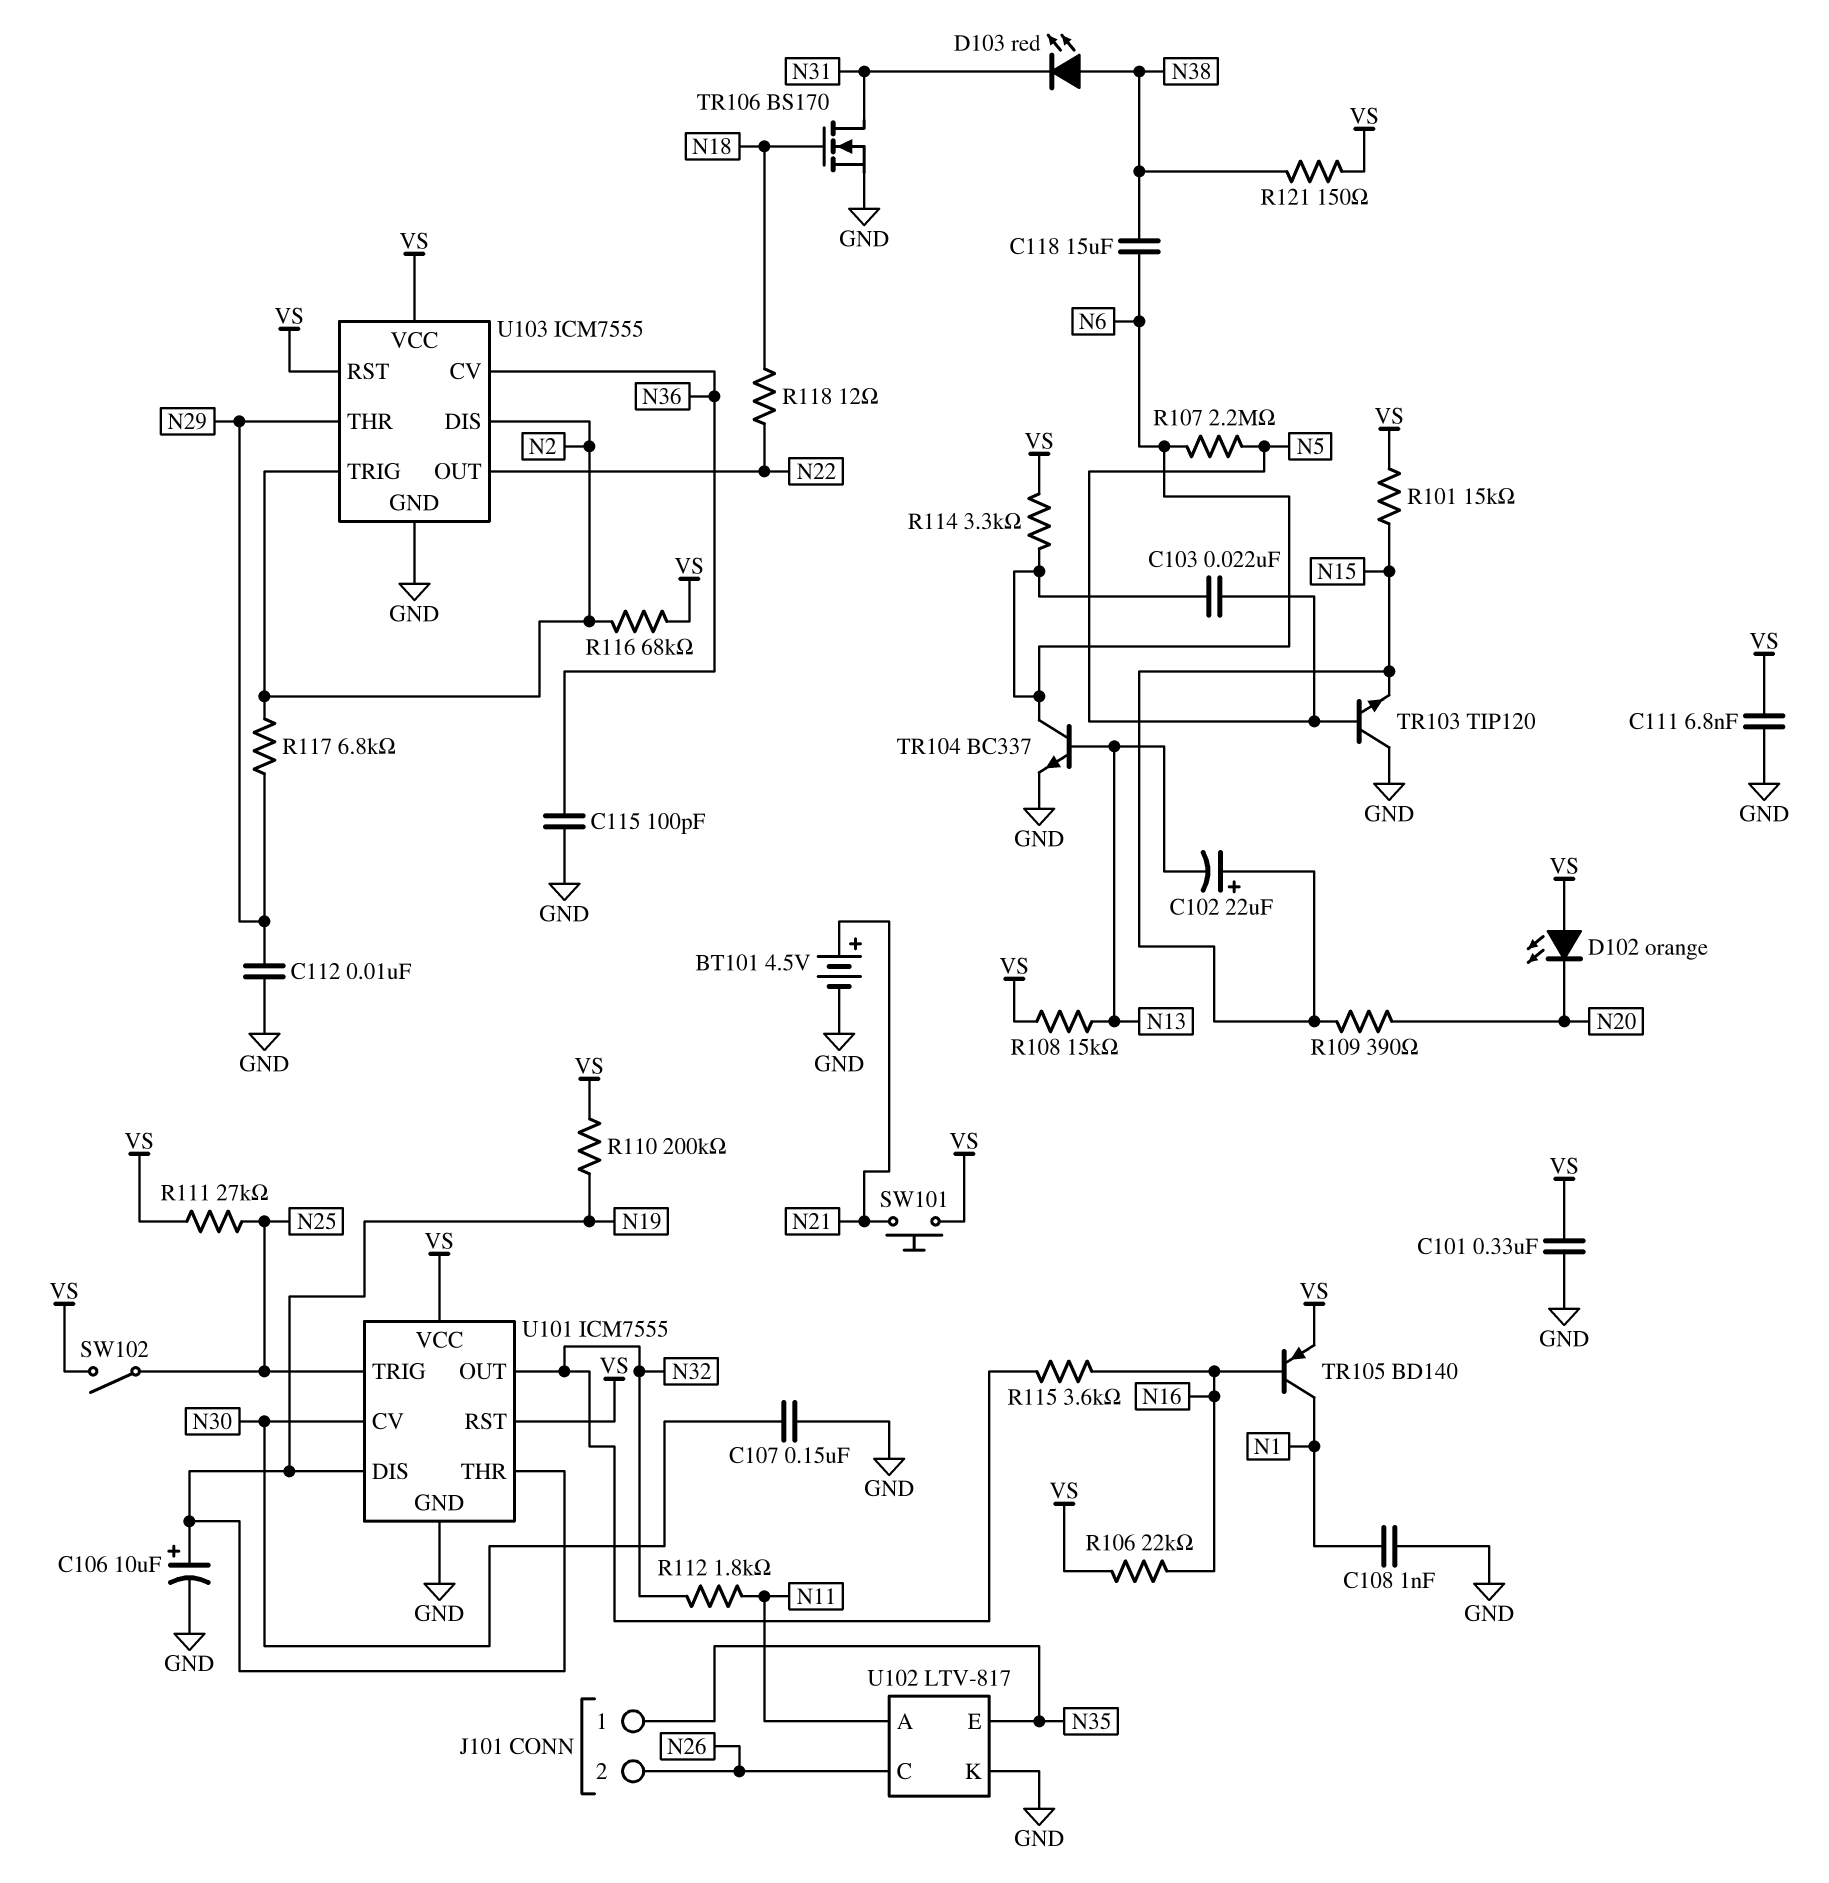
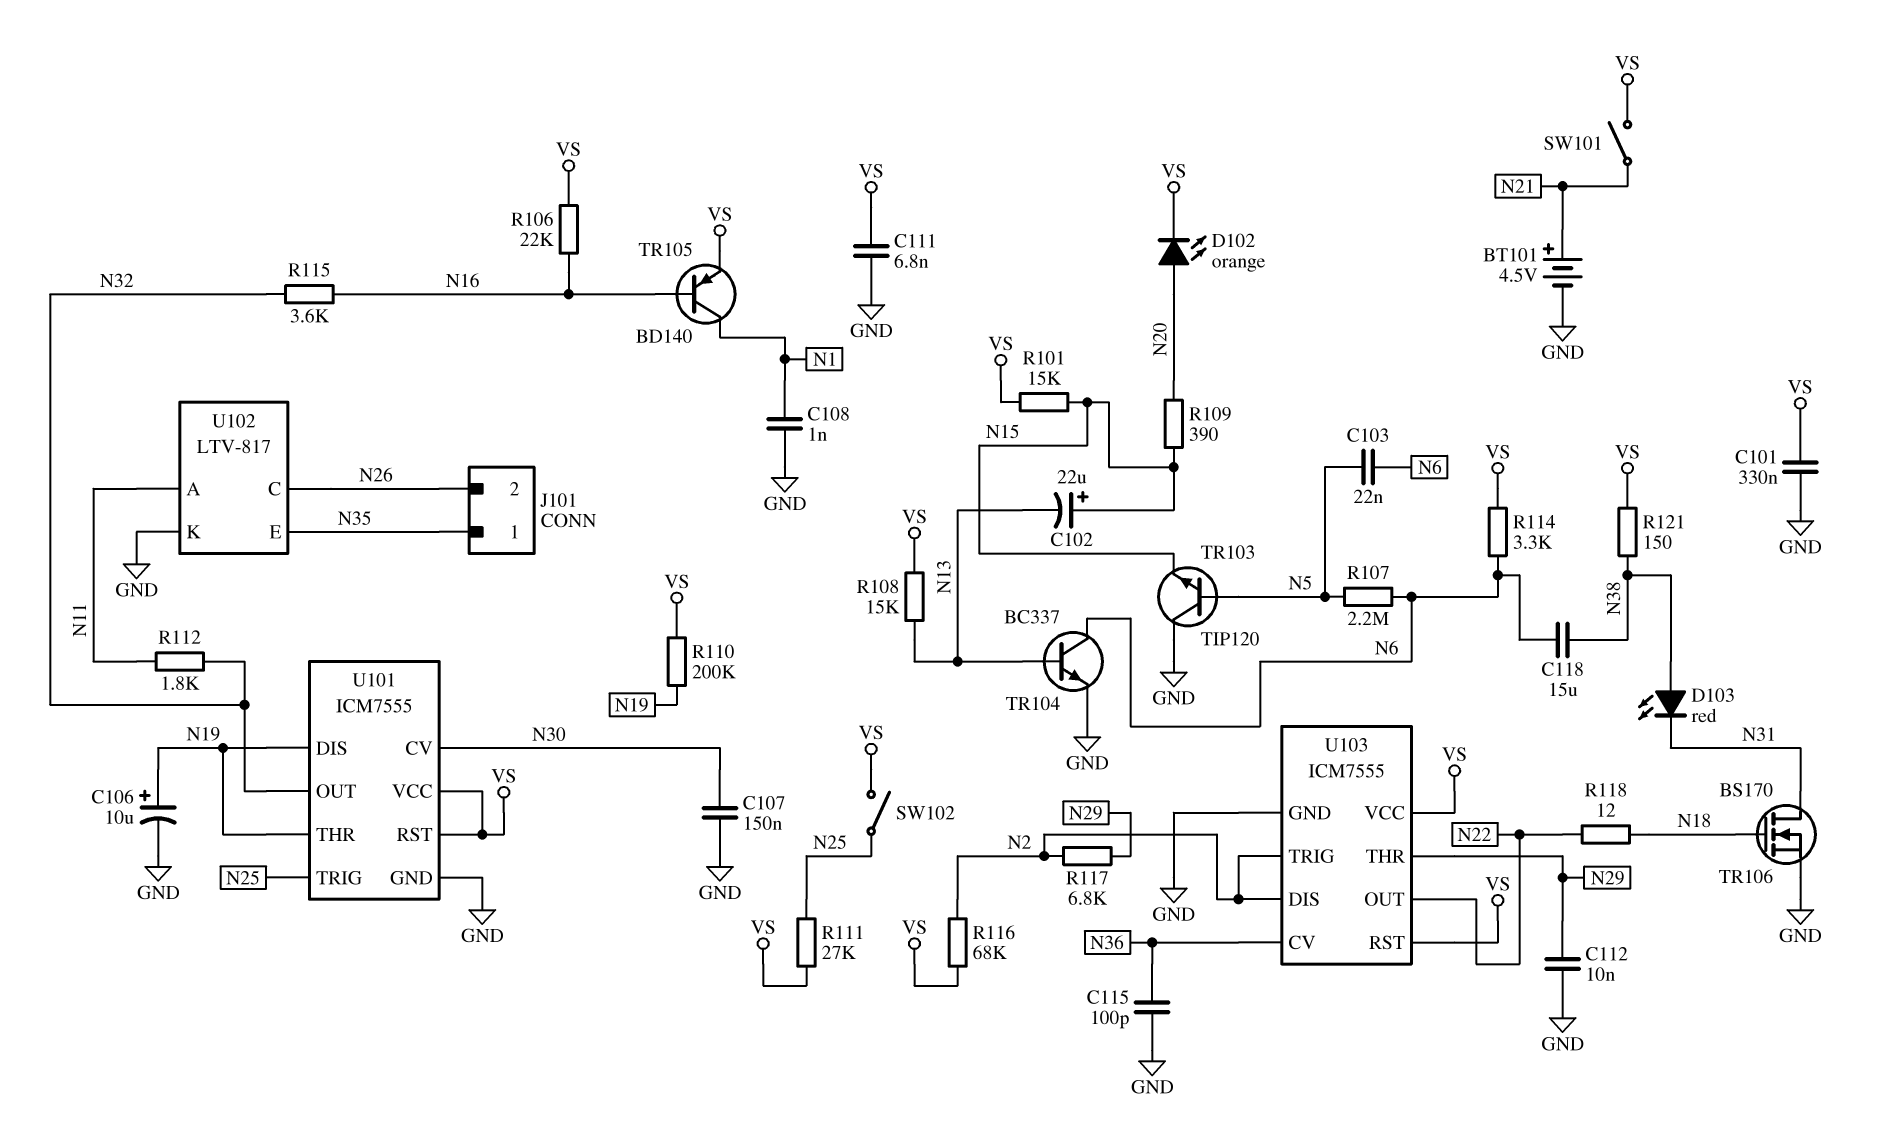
D102: LED orange (A VS, K N20) -> LED orange (A N20, K VS)
SW101: button (N21, VS) -> switch (N21, VS)

